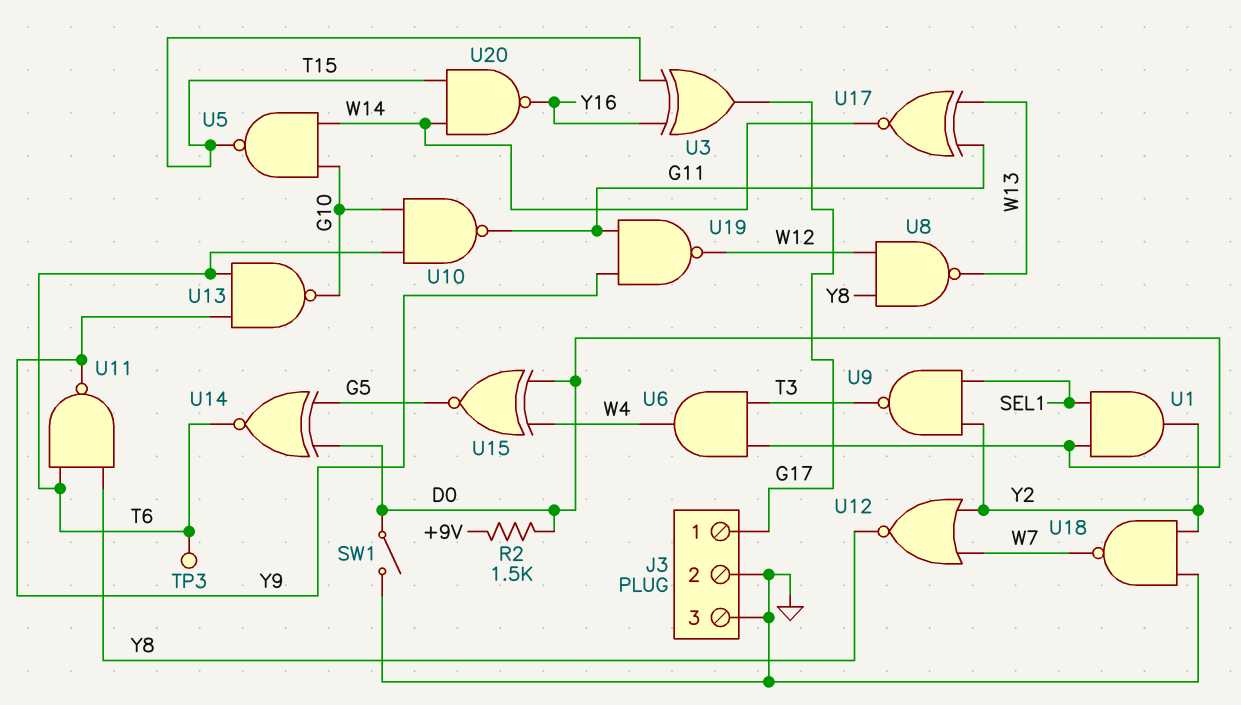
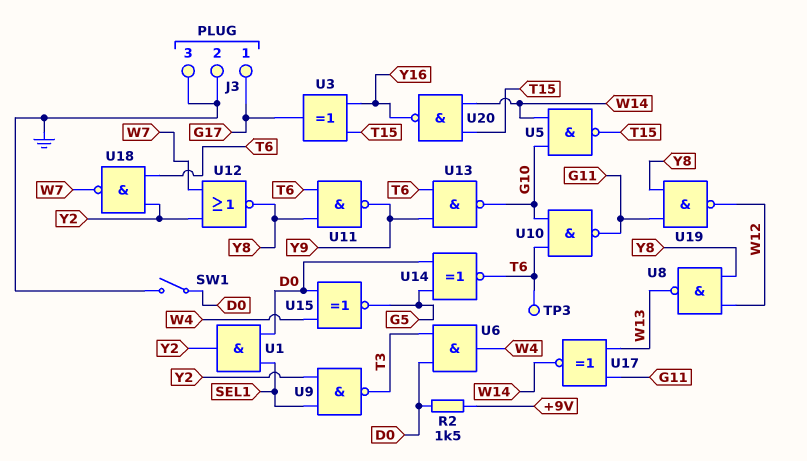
U18: NAND (in GND, in Y2, out W7) -> NAND (in T6, in Y2, out W7)
U19: NAND (in G11, in Y9, out W12) -> NAND (in G11, in Y8, out W12)

